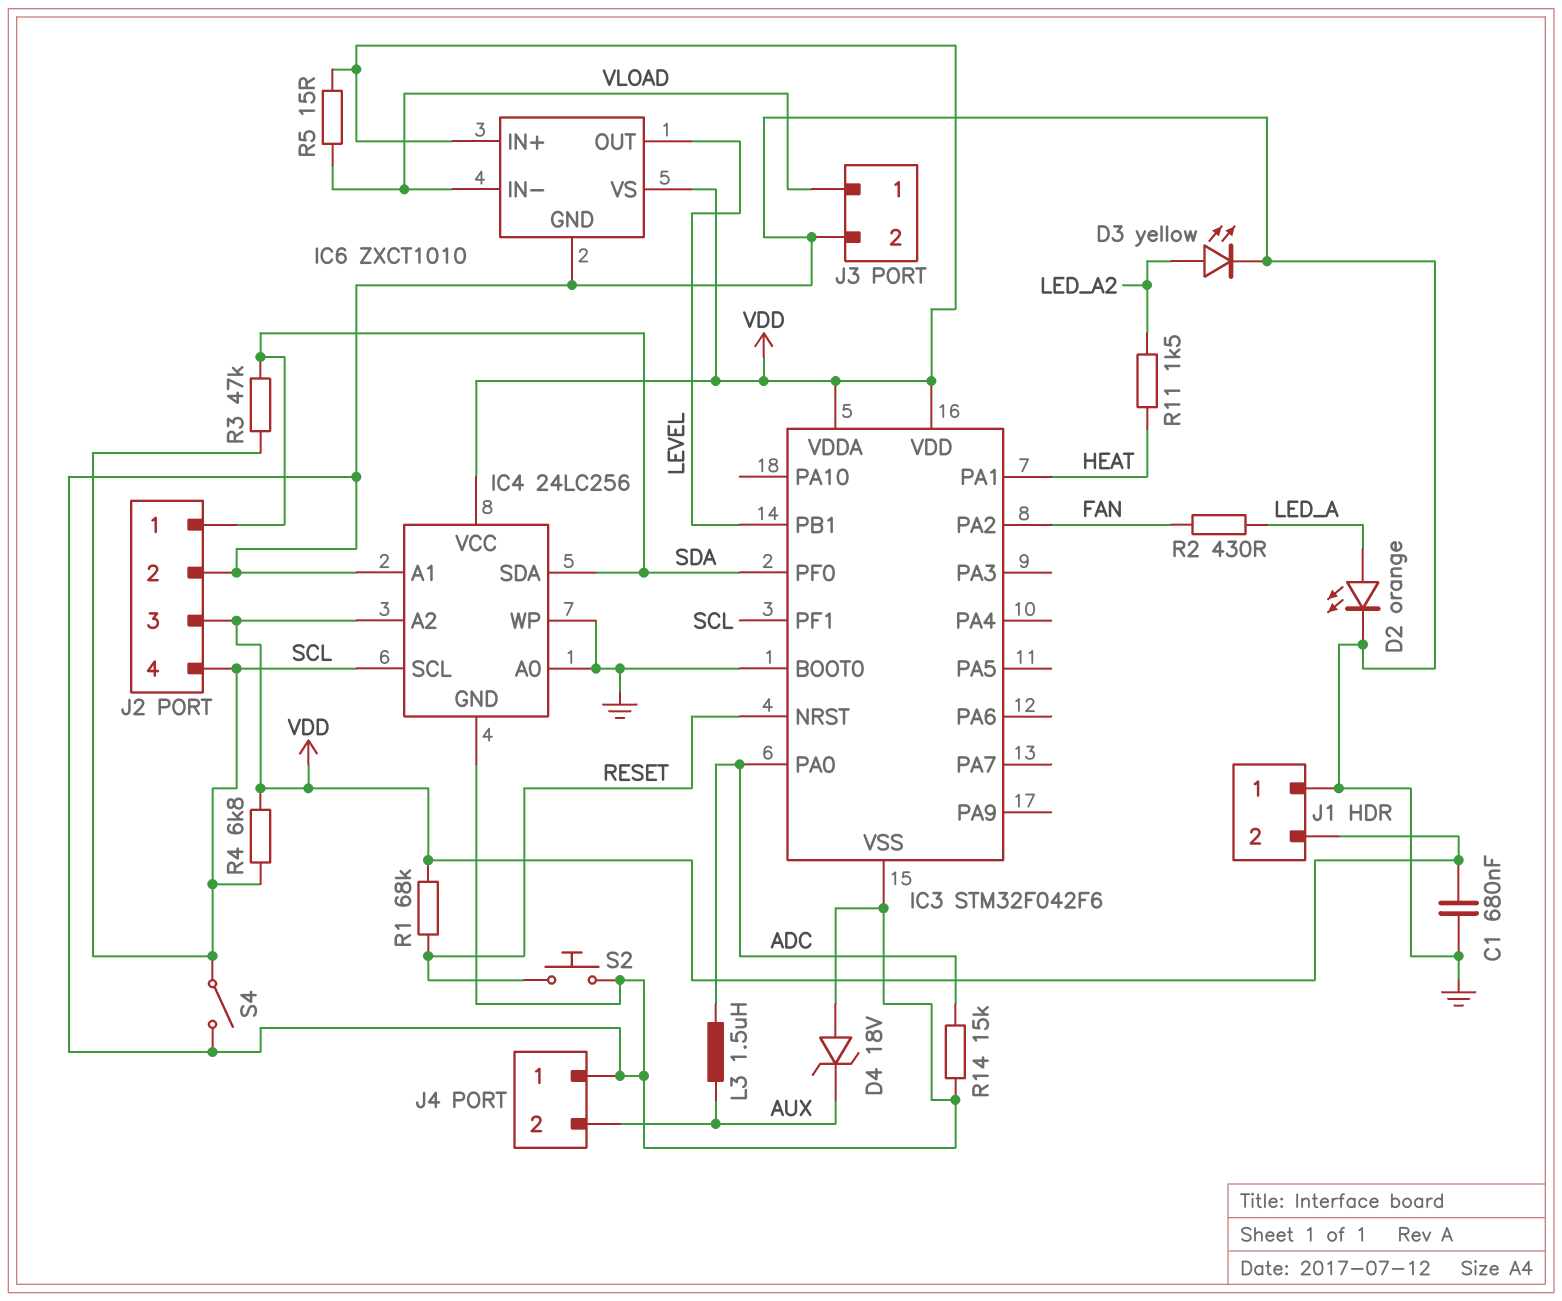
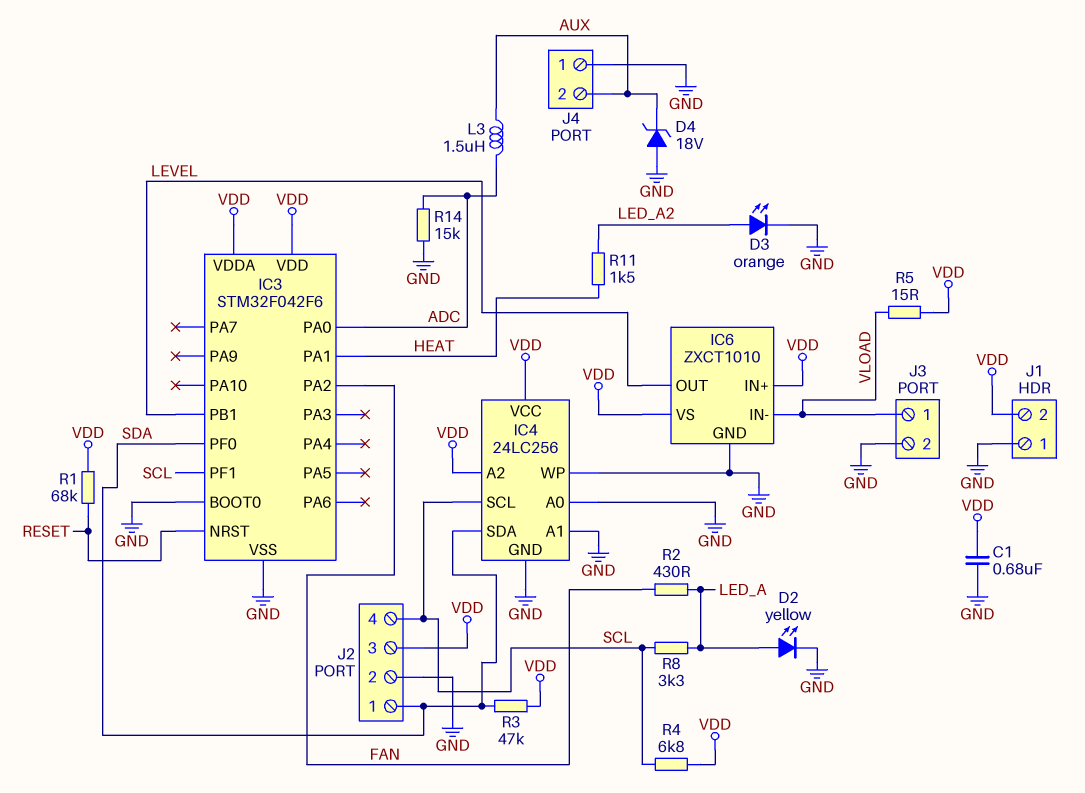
D2: LED orange (A LED_A, K GND) -> LED yellow (A LED_A, K GND)
D3: LED yellow (A LED_A2, K GND) -> LED orange (A LED_A2, K GND)
R3: 47k (SCL, SDA) -> 47k (SDA, VDD)
R8: none -> 3.3k (LED_A, SCL)
S2: button (GND, RESET) -> none
S4: switch (GND, SCL) -> none

